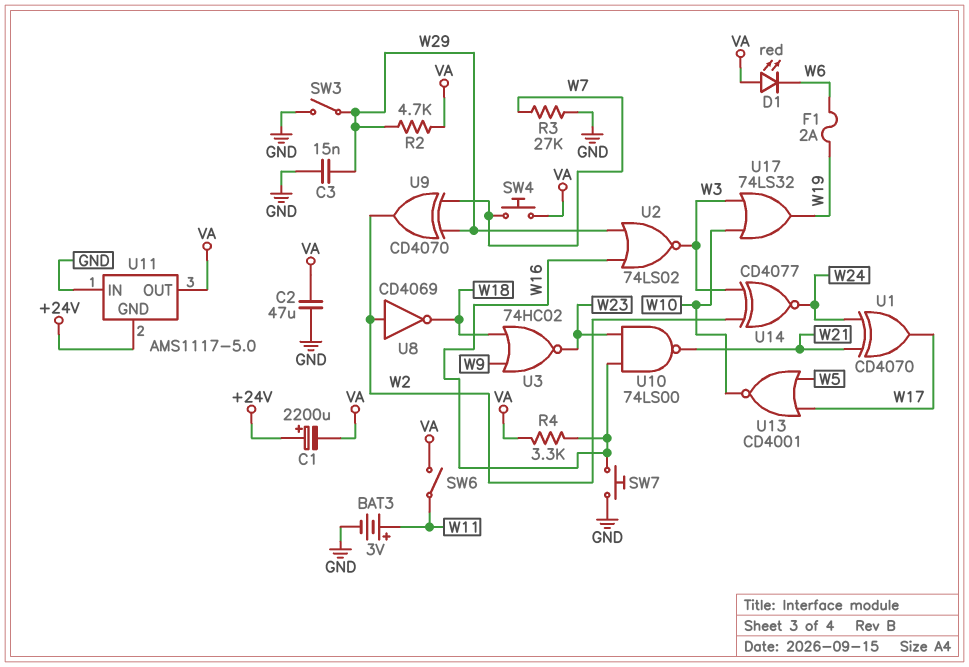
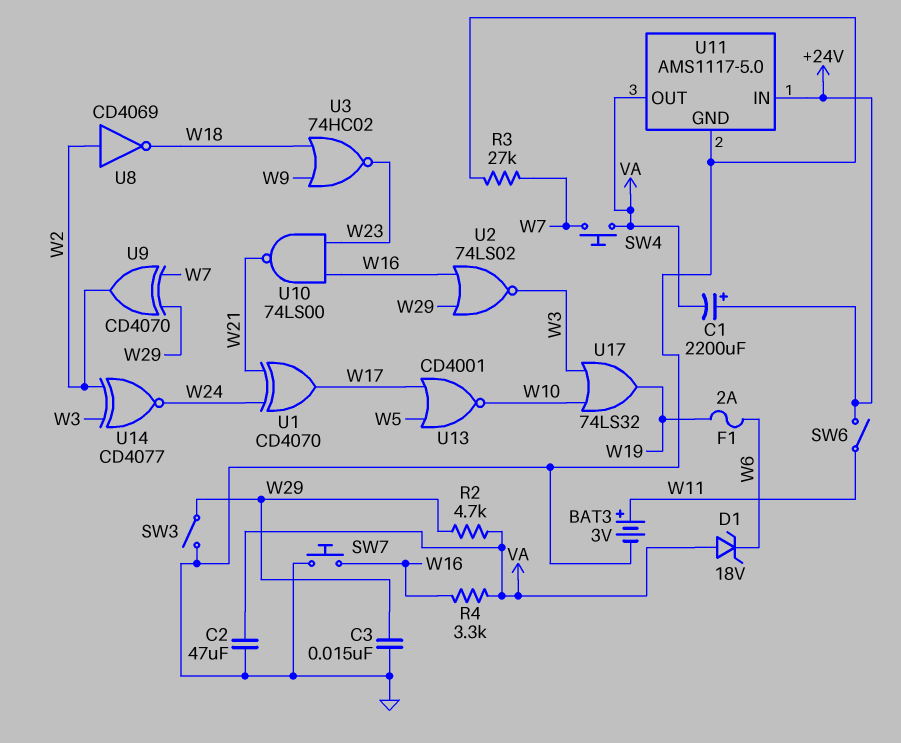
D1: LED red (A VA, K W6) -> zener 18V (A VA, K W6)
SW6: switch (VA, W11) -> switch (+24V, W11)
U11 pin GND: +24V -> GND
U11 pin IN: GND -> +24V

